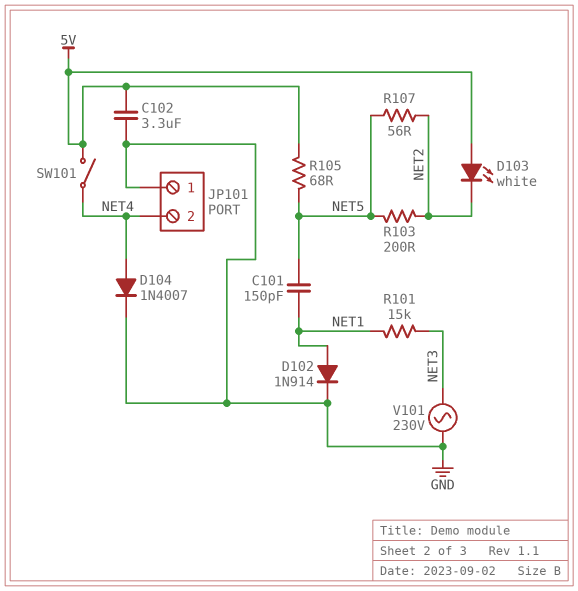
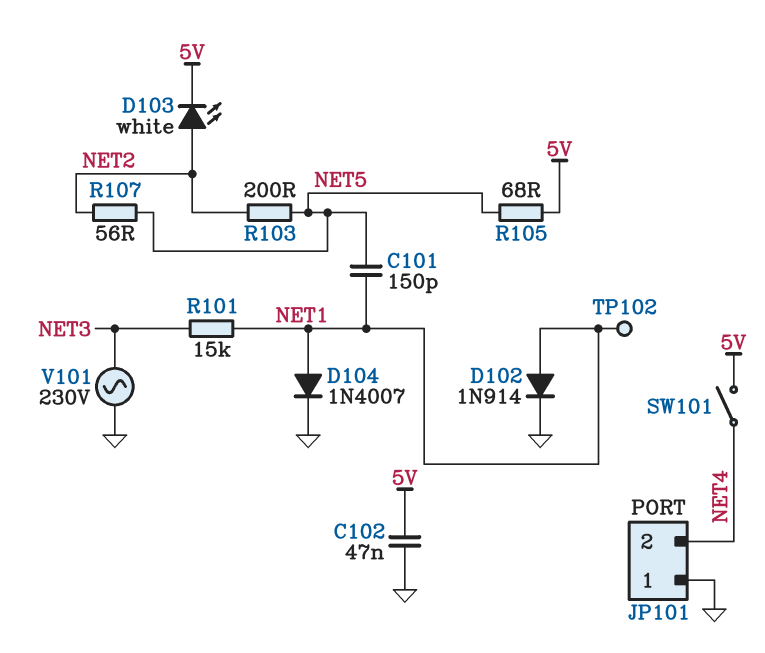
C102: 3.3uF (5V, GND) -> 47nF (5V, GND)
D103: LED white (A 5V, K NET2) -> LED white (A NET2, K 5V)
D104: diode 1N4007 (A NET4, K GND) -> diode 1N4007 (A NET1, K GND)
TP102: none -> test point (NET1)

